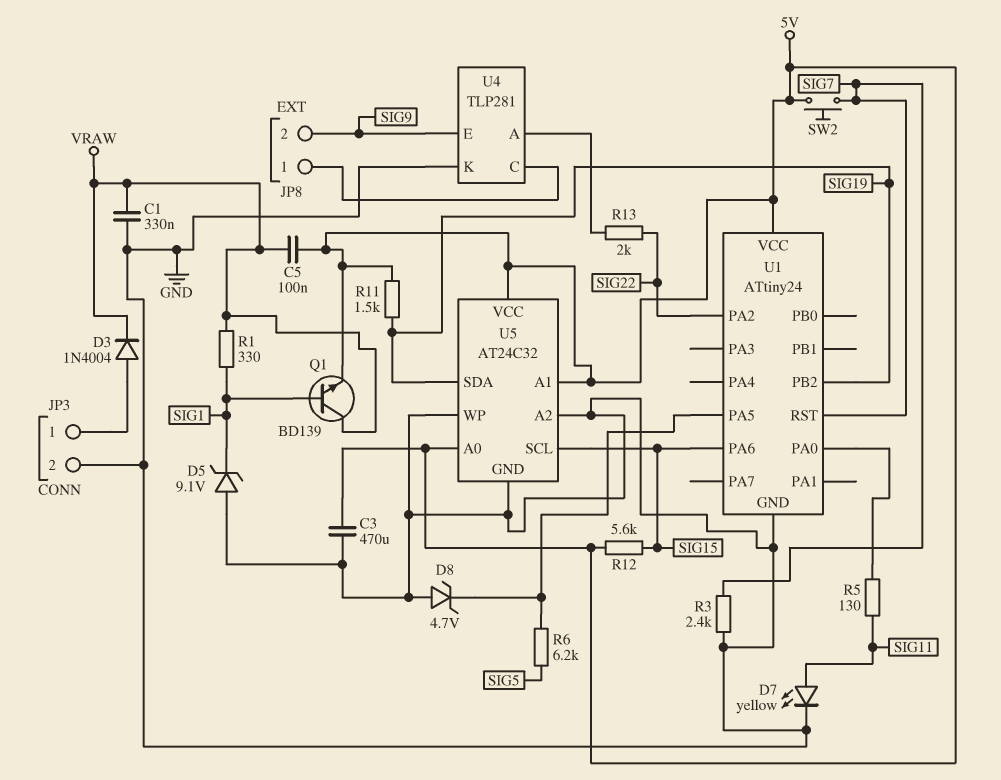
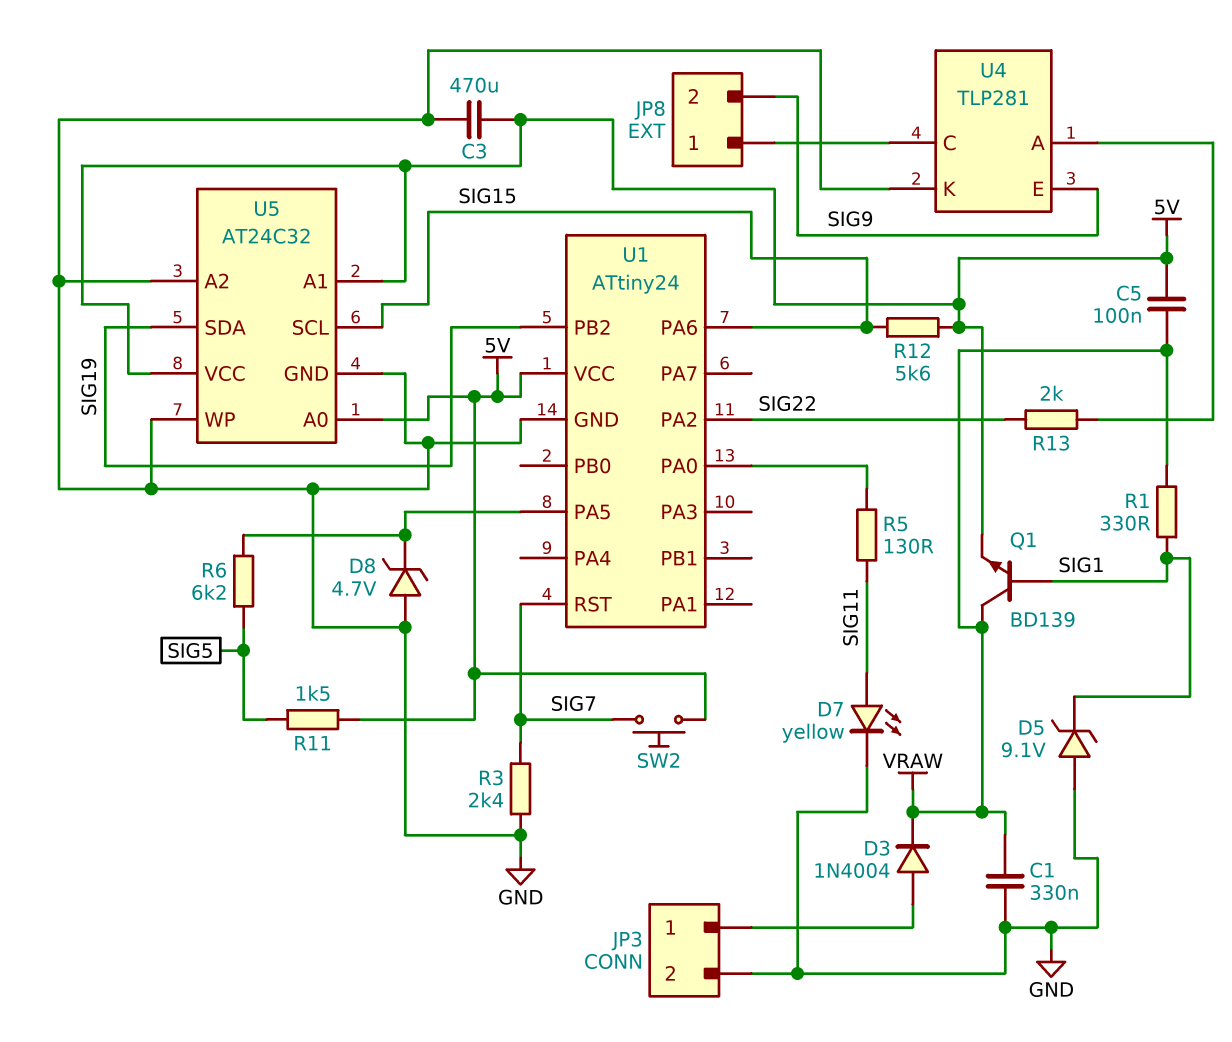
R11: 1.5k (5V, SIG19) -> 1.5k (5V, SIG5)

